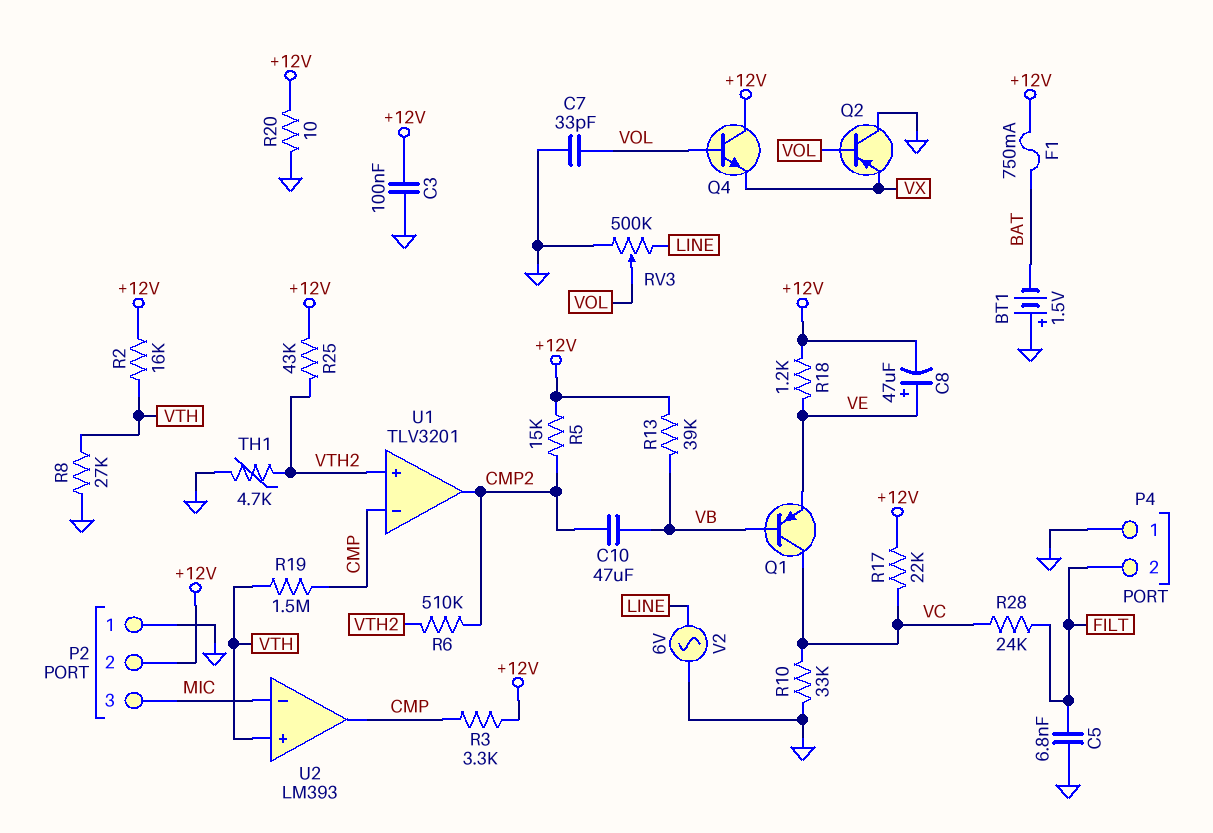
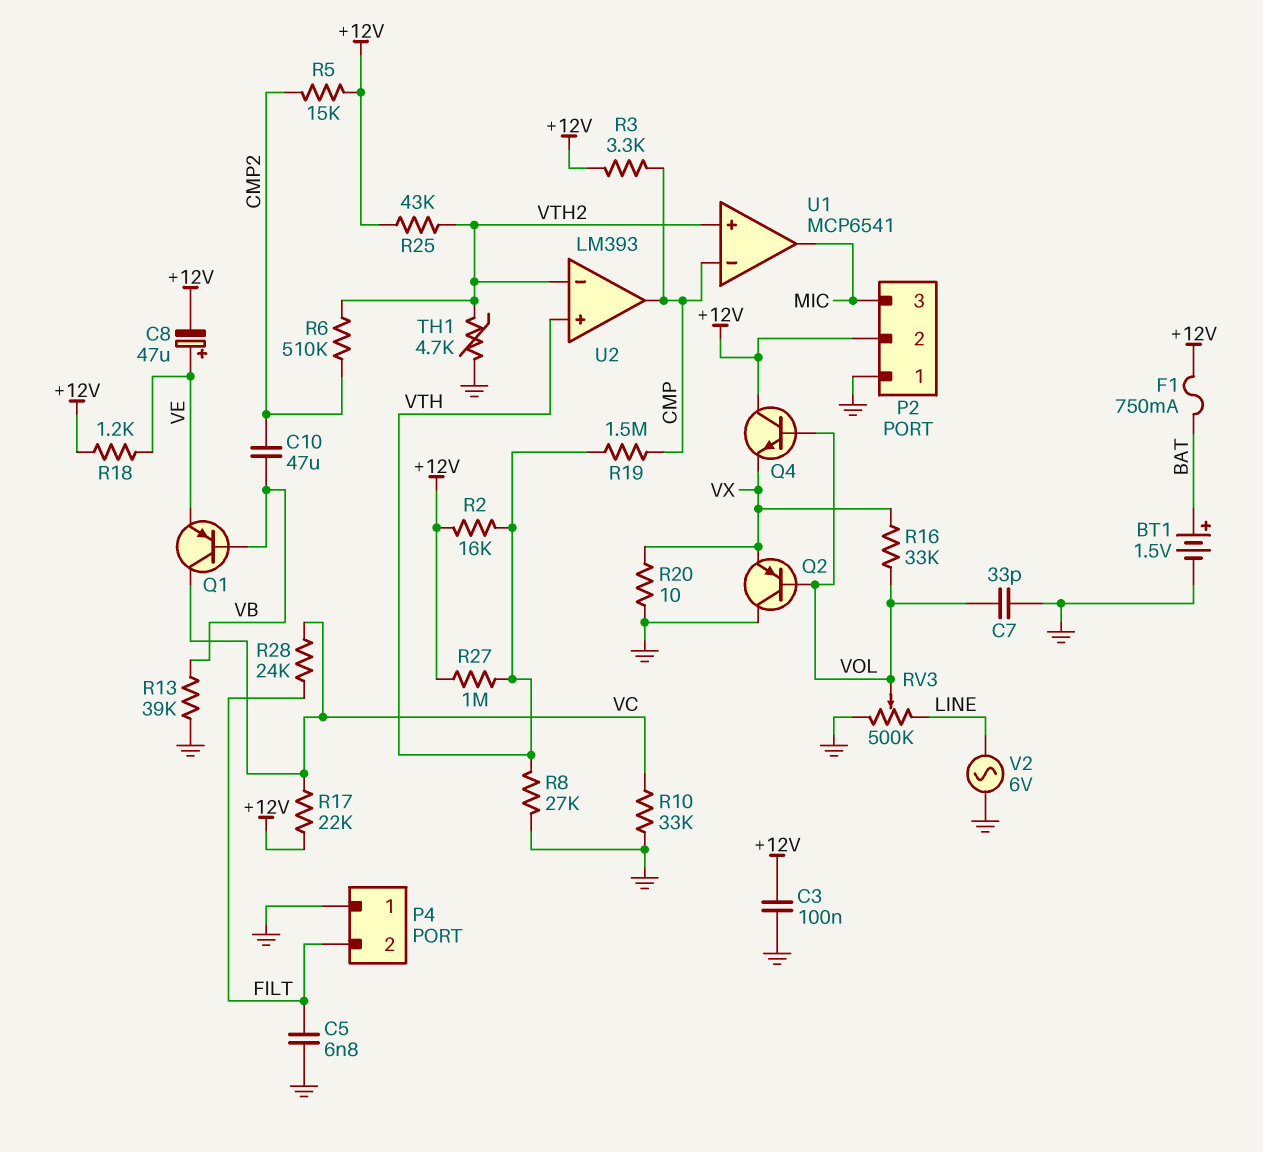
BT1: 1.5V (plus GND, minus BAT) -> 1.5V (plus BAT, minus GND)
R13: 39k (+12V, VB) -> 39k (GND, VB)
R16: none -> 33k (VOL, VX)
R20: 10 (+12V, GND) -> 10 (GND, VX)
R27: none -> 1M (+12V, VTH)
U1: TLV3201 -> MCP6541
U1 pin out: CMP2 -> MIC
U2 pin in-: MIC -> VTH2

